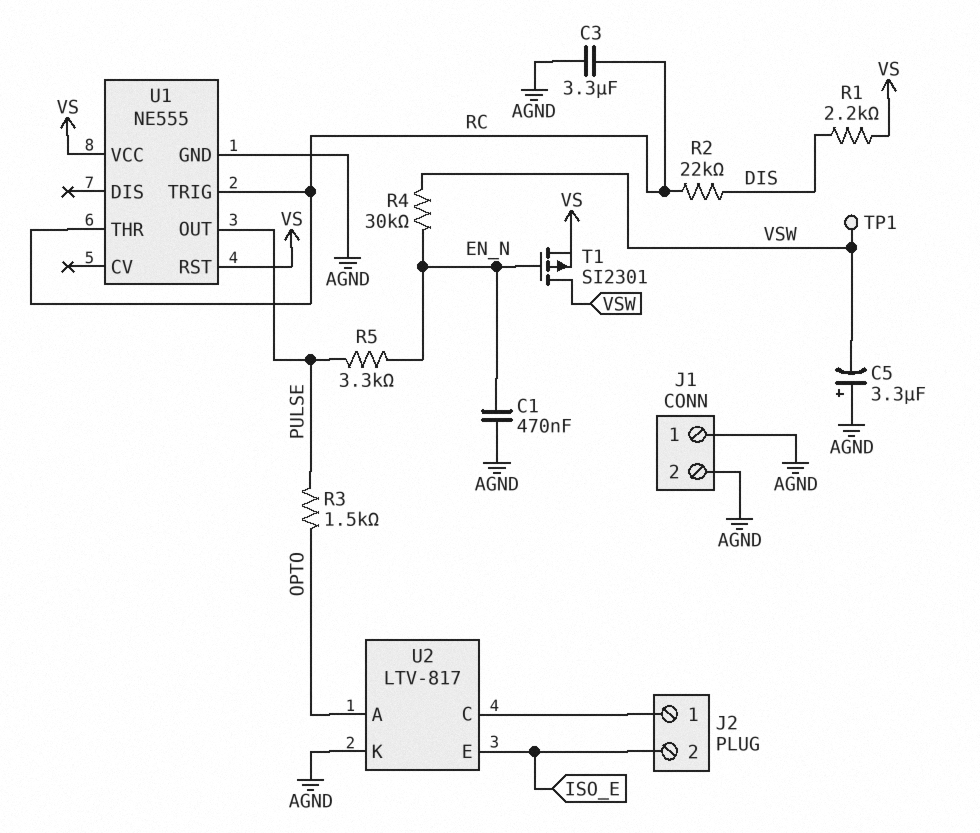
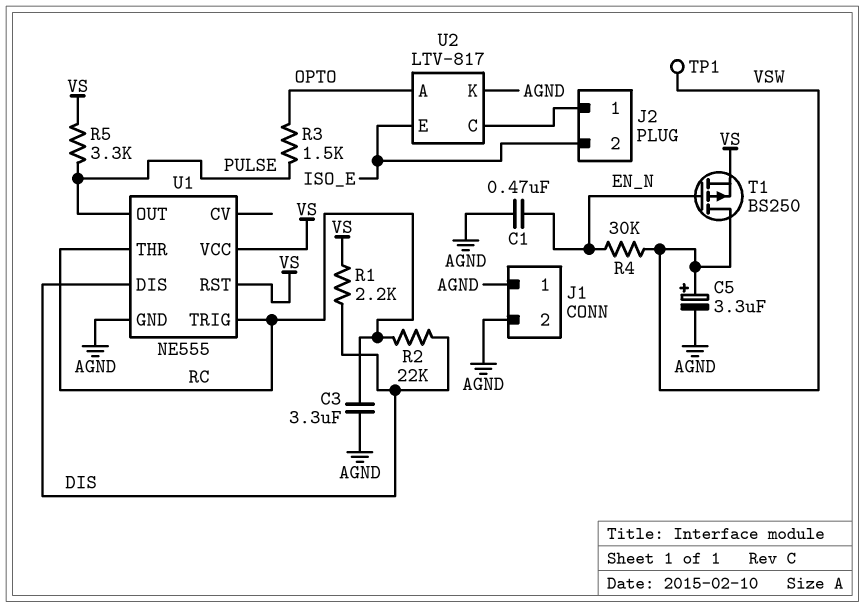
C5: 3.3uF (plus AGND, minus VSW) -> 3.3uF (plus VSW, minus AGND)
R5: 3.3k (EN_N, PULSE) -> 3.3k (PULSE, VS)
T1: PMOS SI2301 (G EN_N, D VSW, S VS) -> PMOS BS250 (G EN_N, D VSW, S VS)
U1 pin DIS: none -> DIS

